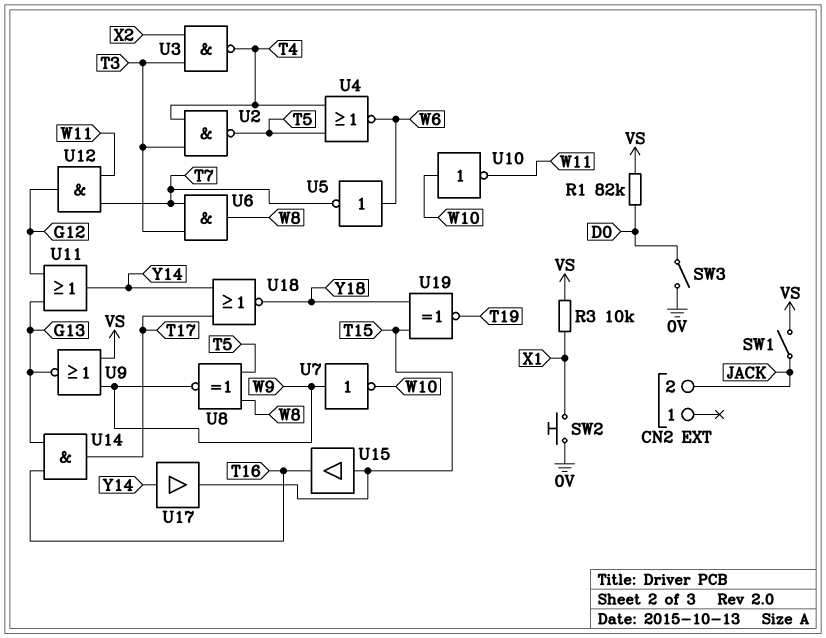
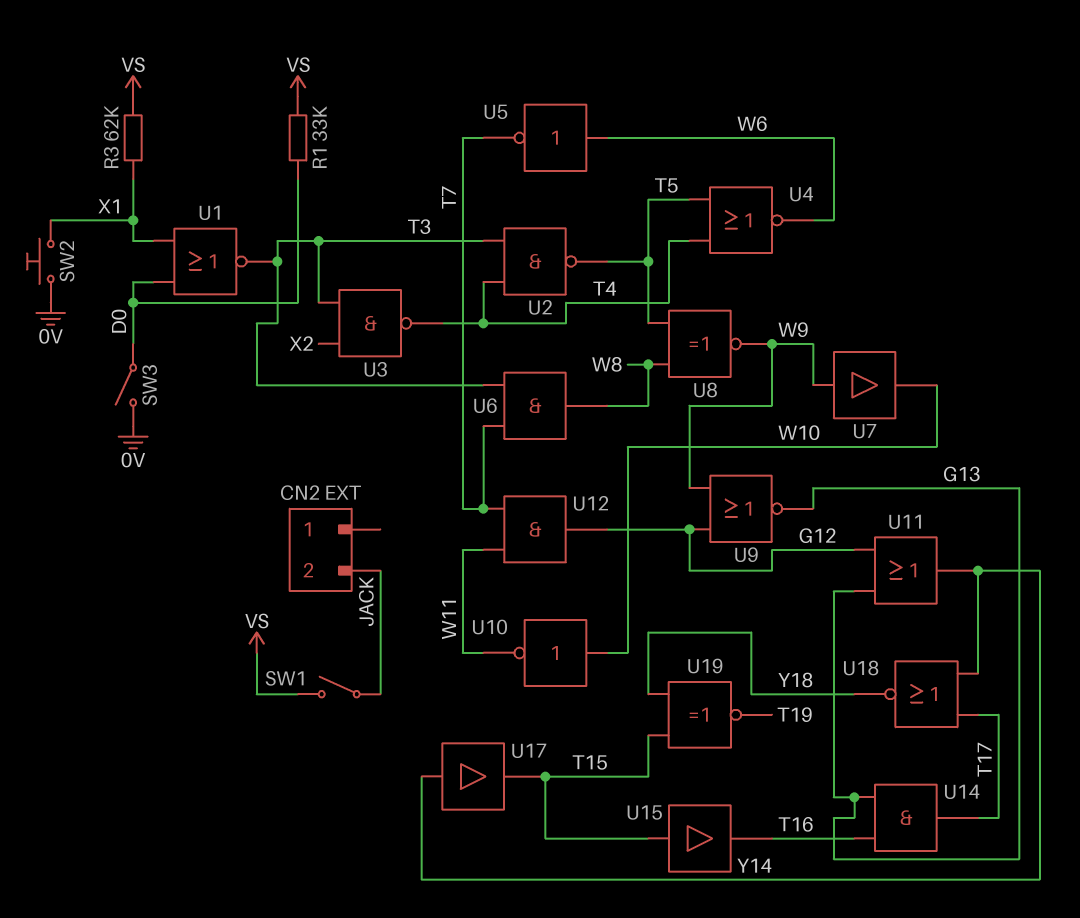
R1: 82k (D0, VS) -> 33k (D0, VS)
R3: 10k (VS, X1) -> 62k (VS, X1)
U1: none -> NOR (in D0, in X1, out T3)
U7: NOT (in W9, out W10) -> buffer (in W9, out W10)
U9: NOR (in VS, in W9, out G13) -> NOR (in G12, in W9, out G13)

